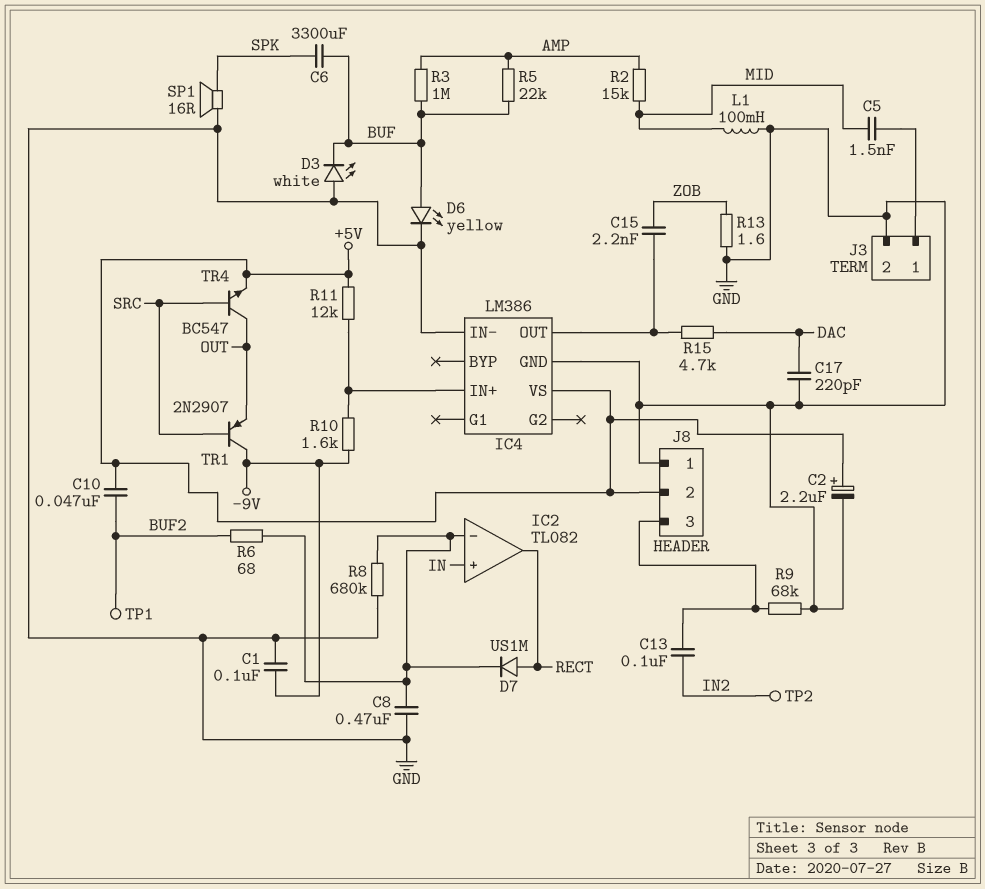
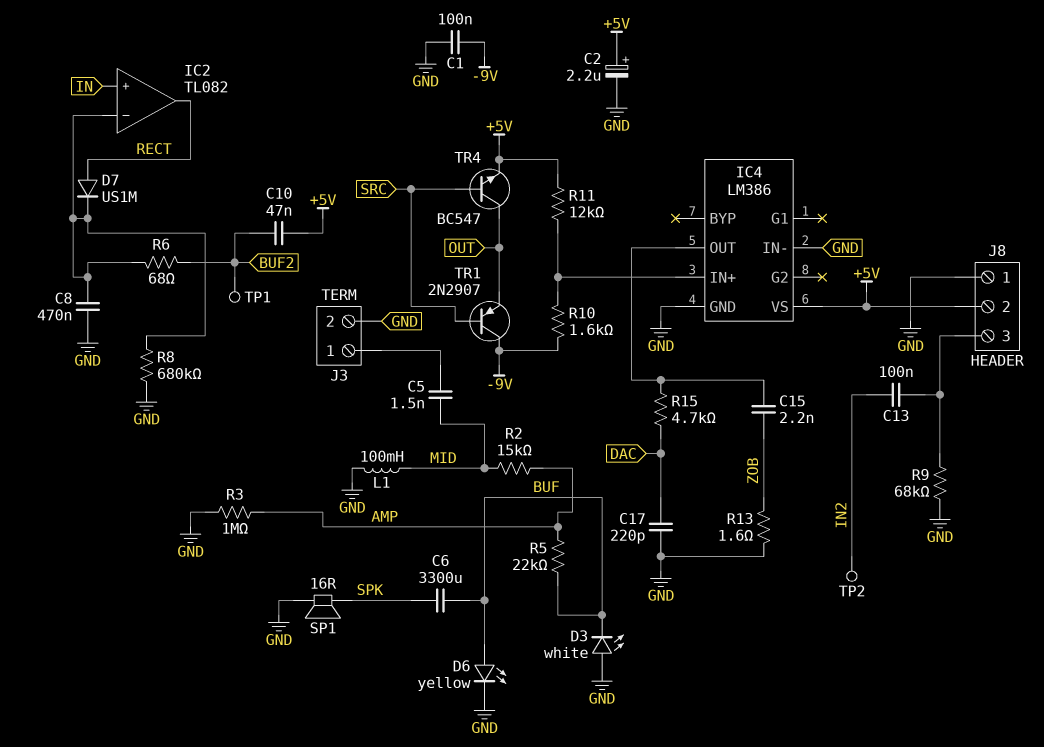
R3: 1M (AMP, BUF) -> 1M (AMP, GND)

